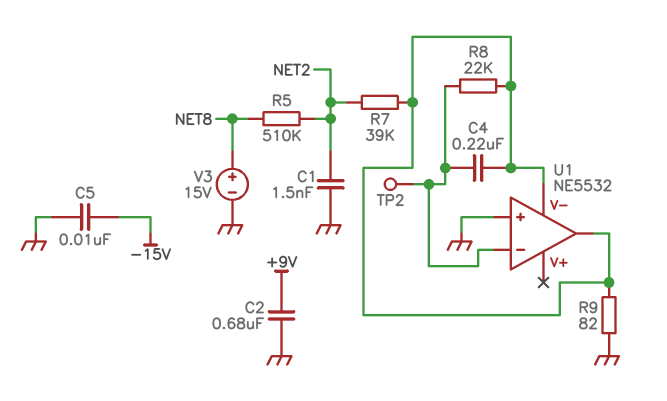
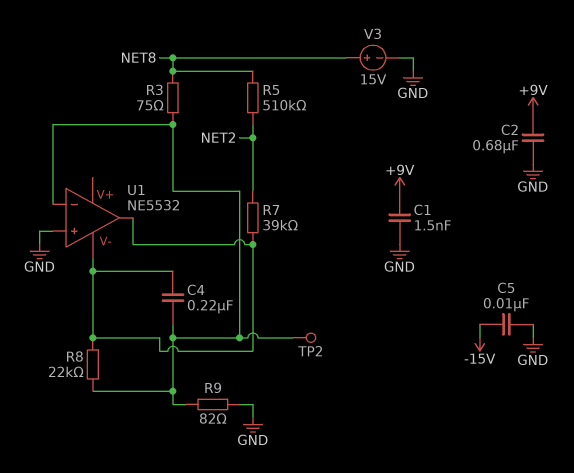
C1: 1.5nF (GND, NET2) -> 1.5nF (+9V, GND)
R3: none -> 75 (NET8, U1/in-)
R9: 82 (GND, U1/V-) -> 82 (GND, U1/in-)

